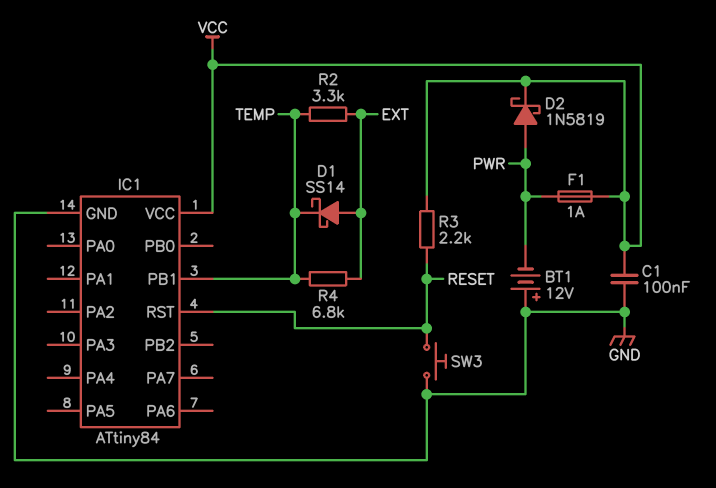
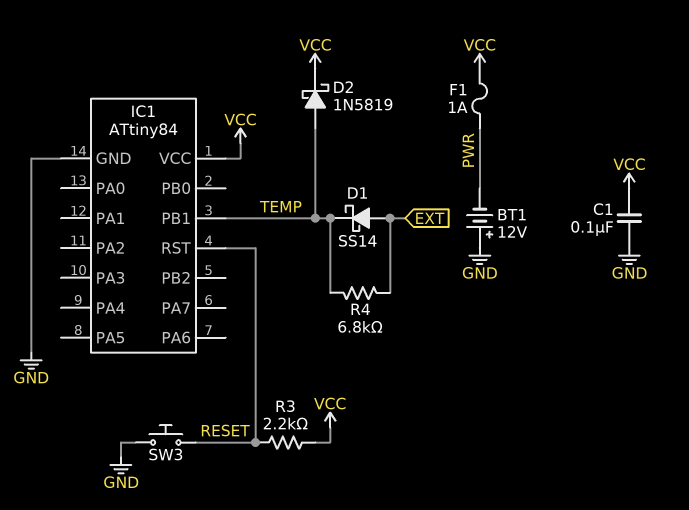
D2: schottky 1N5819 (A PWR, K VCC) -> schottky 1N5819 (A TEMP, K VCC)
R2: 3.3k (EXT, TEMP) -> none

